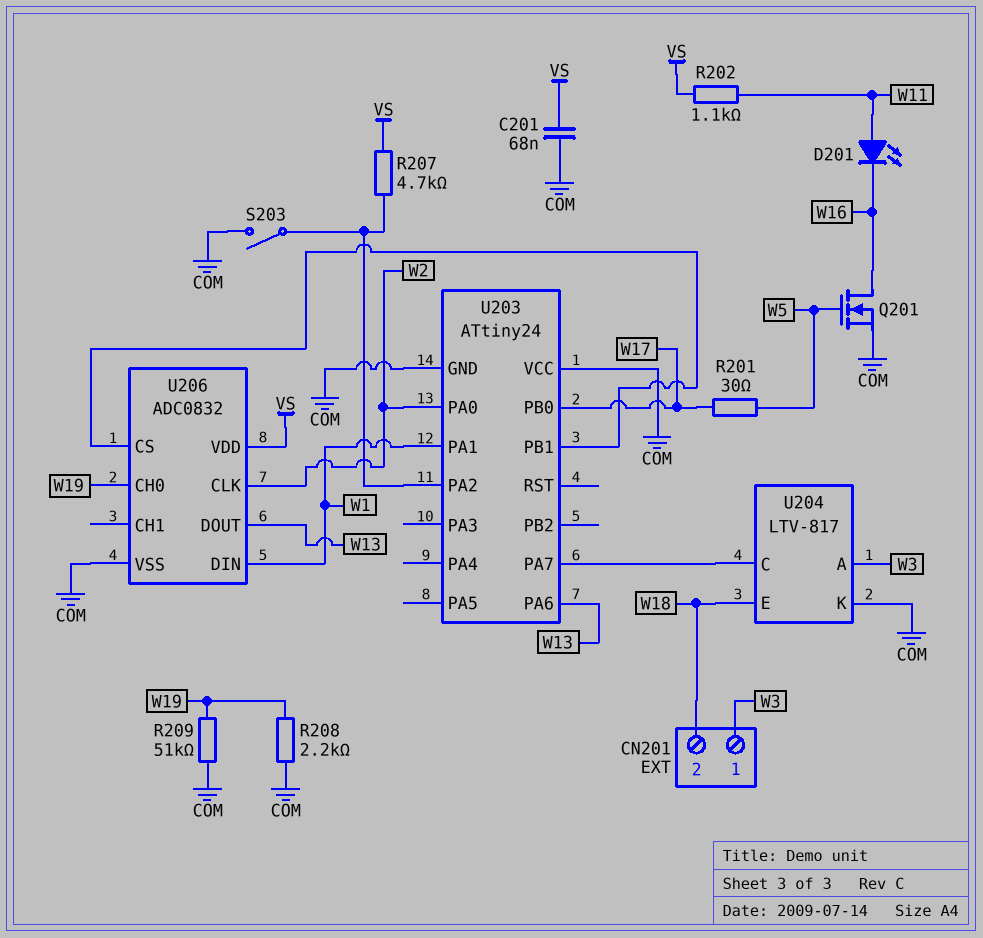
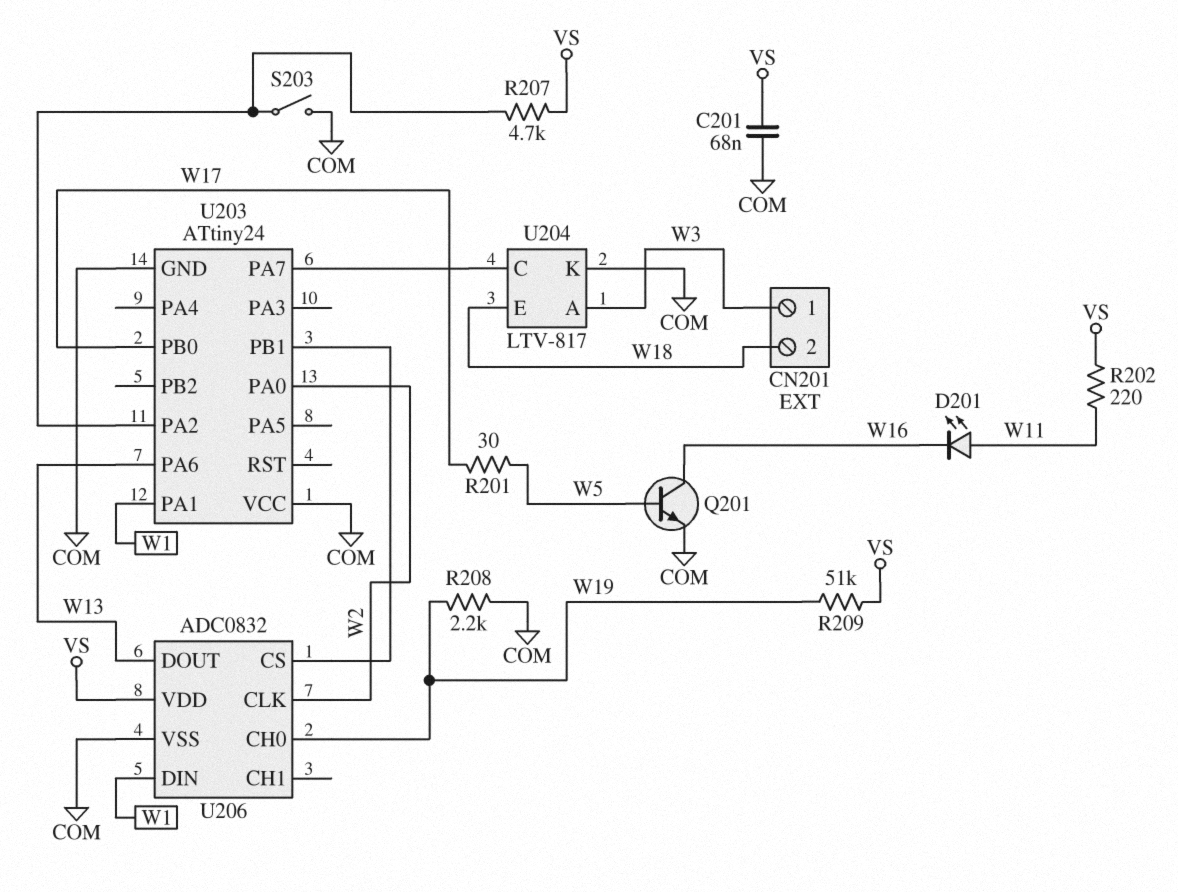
Q201: NMOS (G W5, D W16, S COM) -> NPN (B W5, C W16, E COM)
R202: 1.1k (VS, W11) -> 220 (VS, W11)
R209: 51k (COM, W19) -> 51k (VS, W19)

